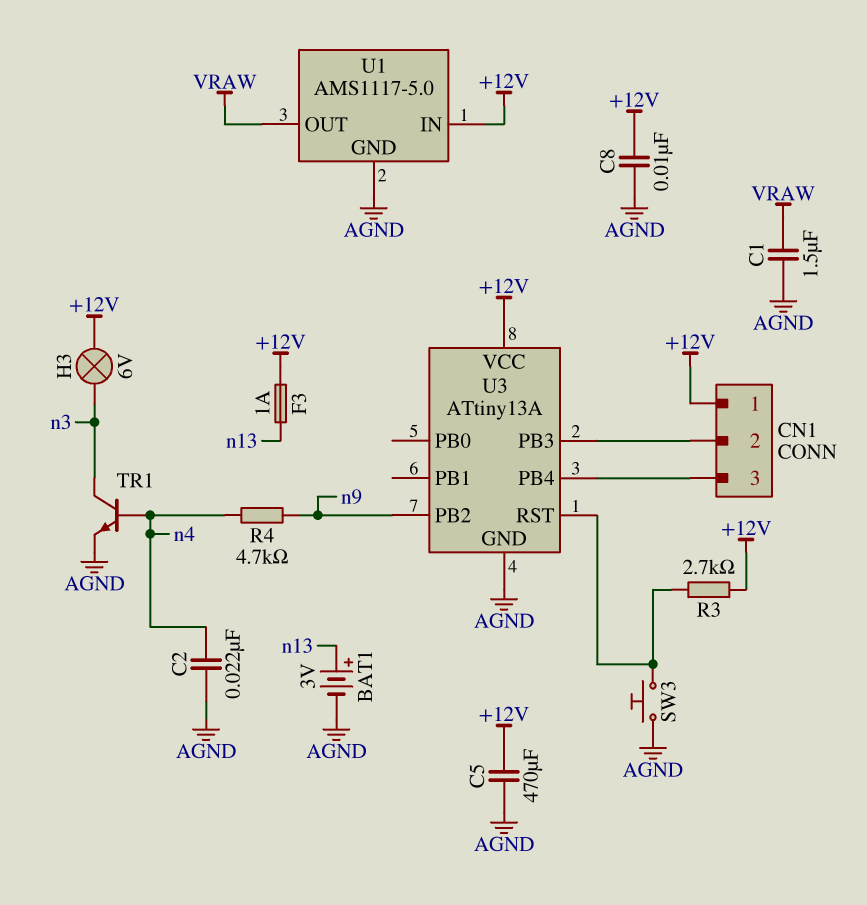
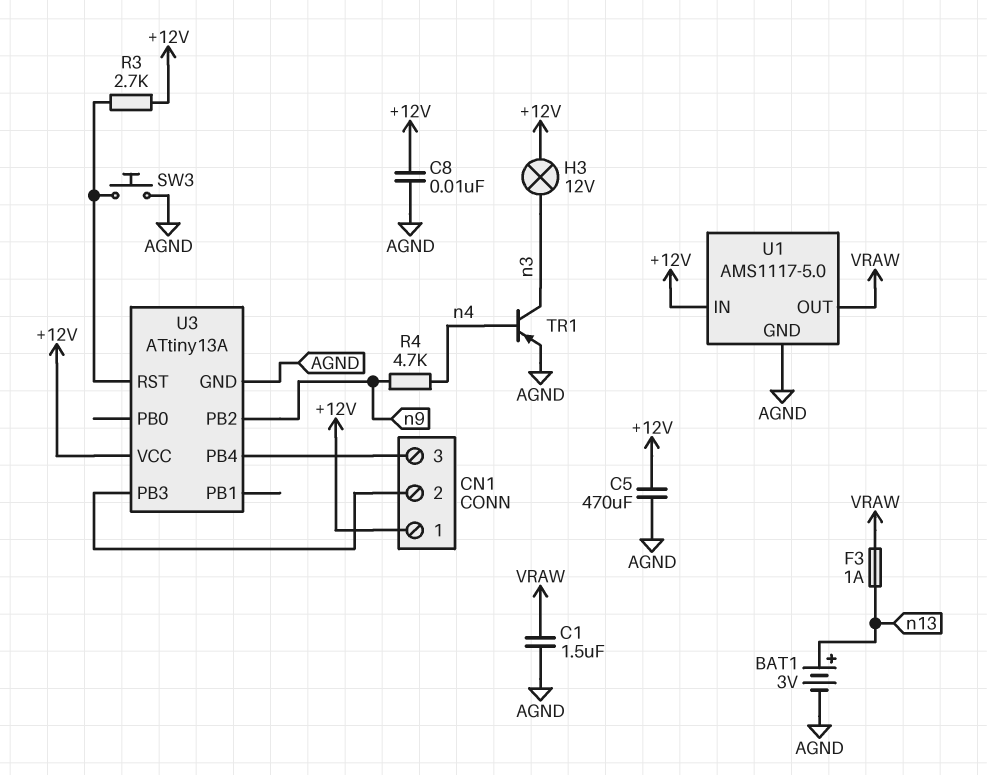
C2: 22nF (AGND, n4) -> none
F3: 1A (+12V, n13) -> 1A (VRAW, n13)
H3: lamp 6V (+12V, n3) -> lamp 12V (+12V, n3)
TR1: NPN (B n4, C n3, E AGND) -> PNP (B n4, C n3, E AGND)

